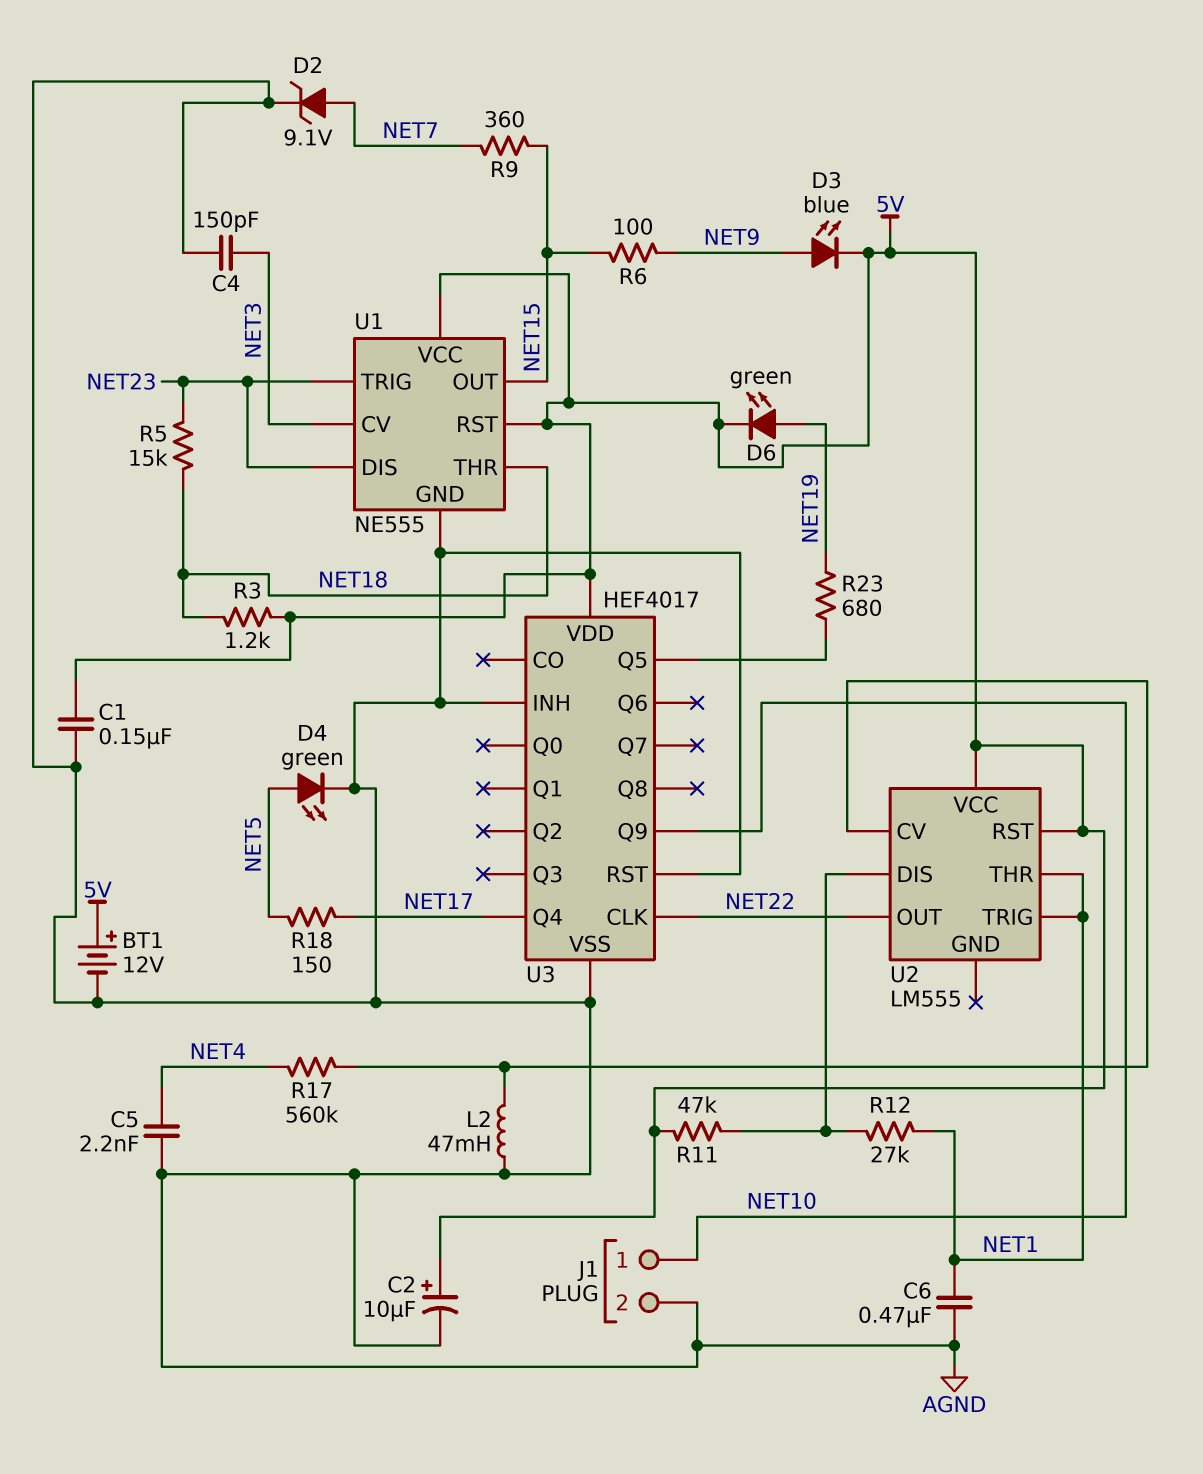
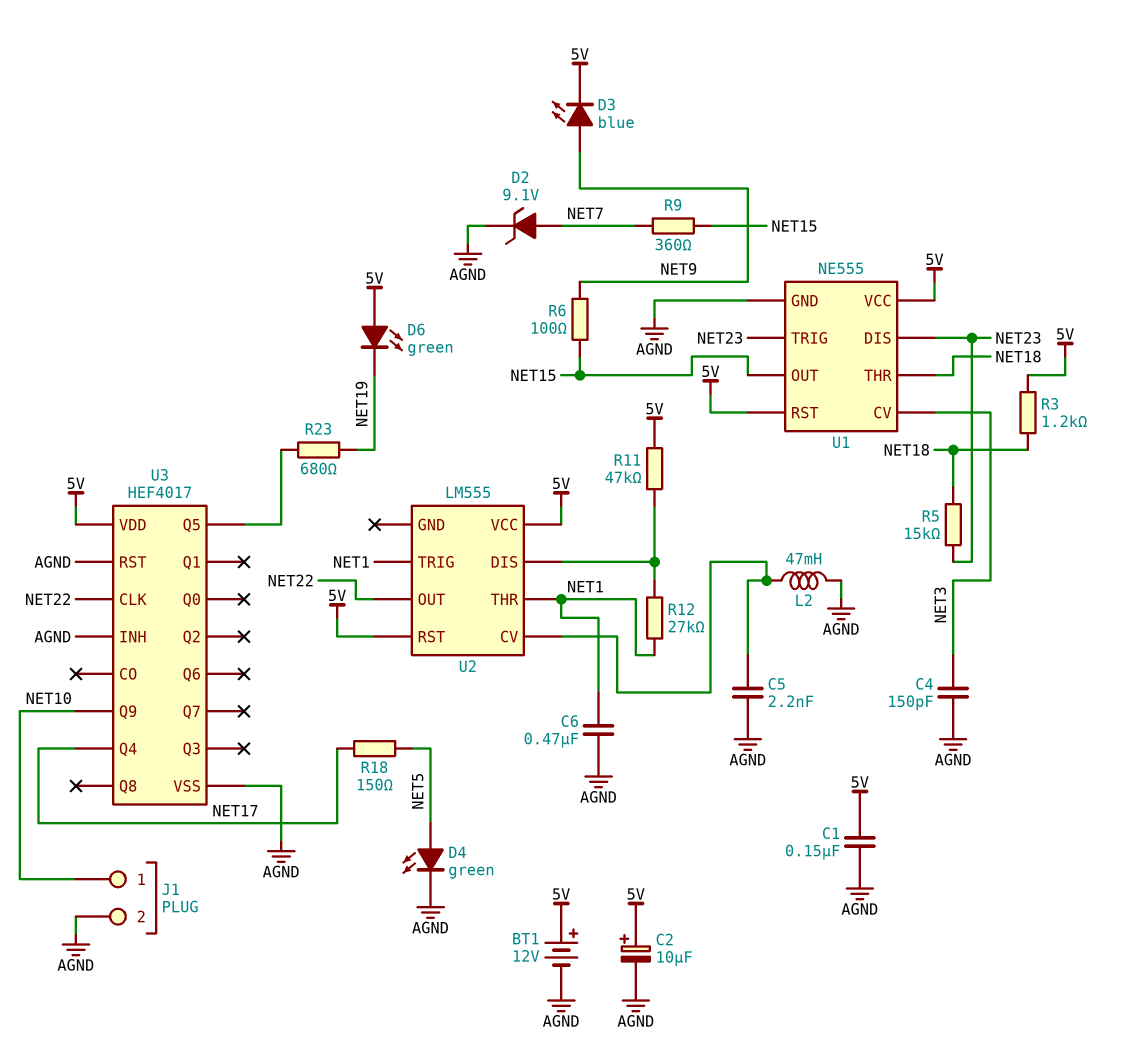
C5: 2.2nF (AGND, NET4) -> 2.2nF (AGND, U2/CV)
D6: LED green (A NET19, K 5V) -> LED green (A 5V, K NET19)
R17: 560k (NET4, U2/CV) -> none

